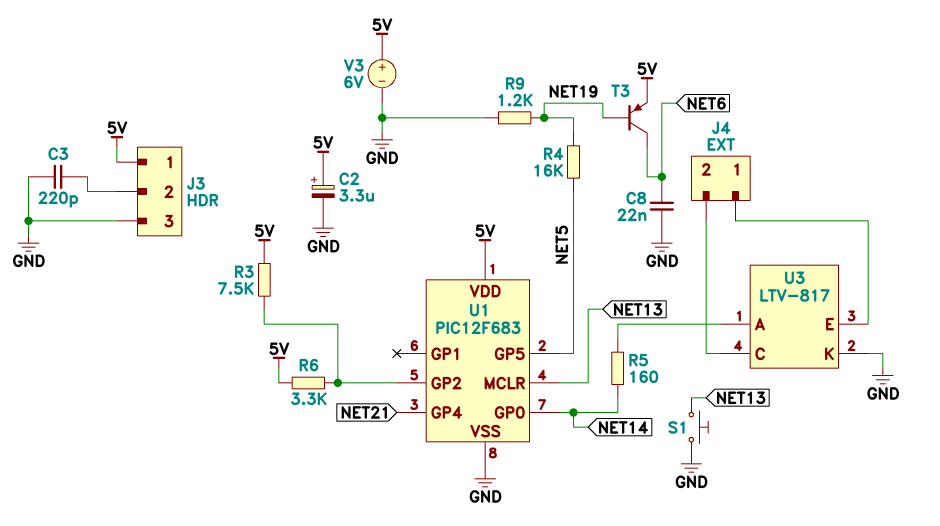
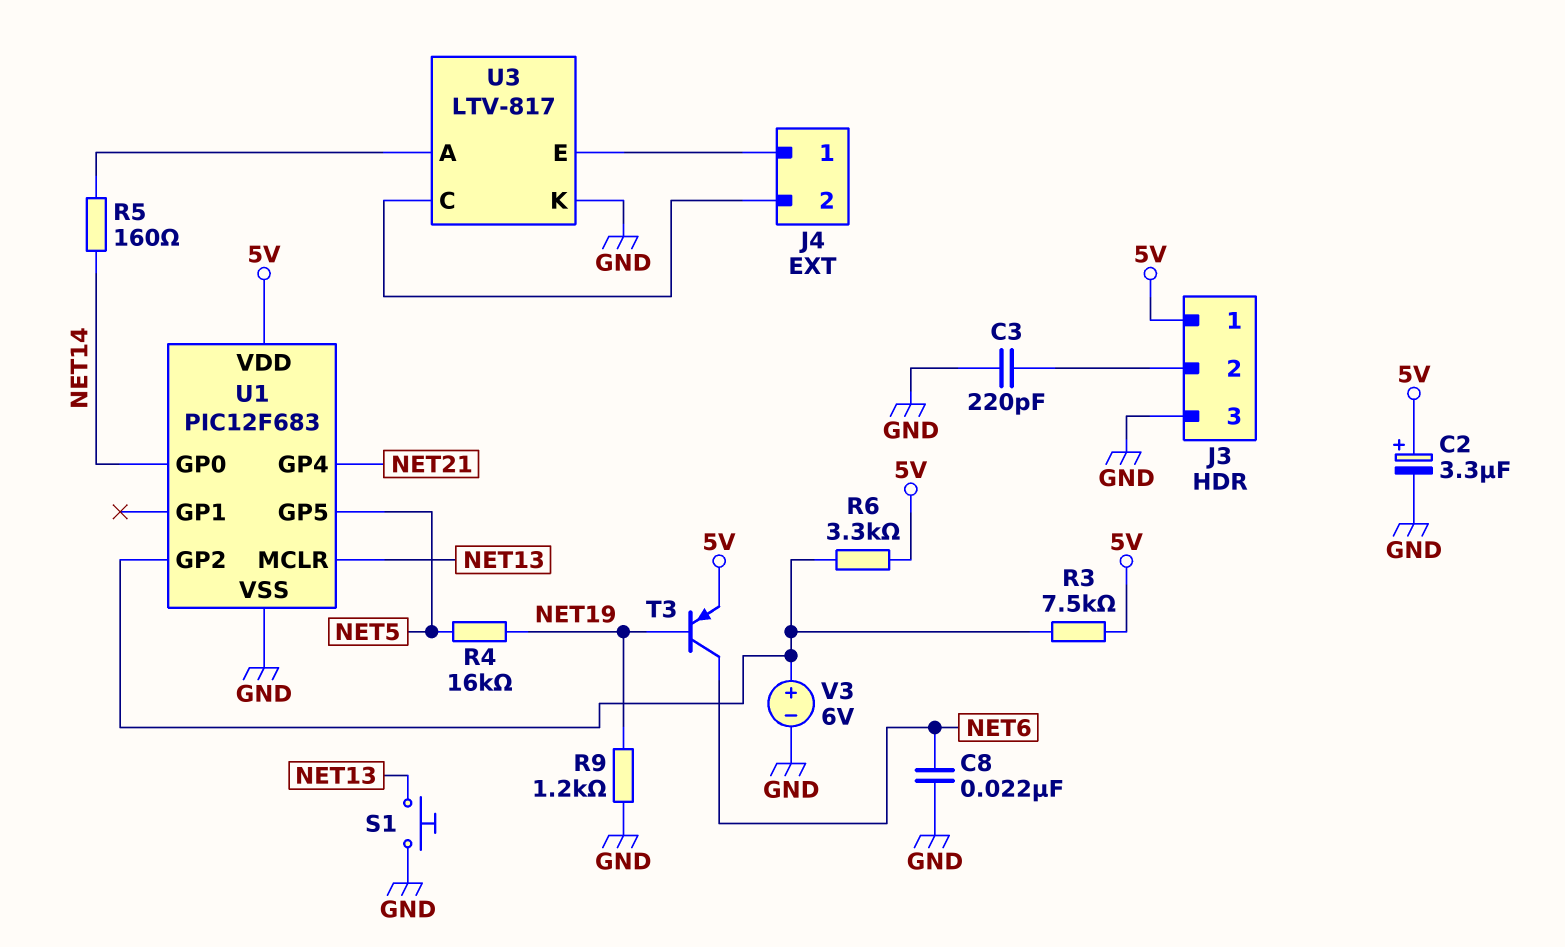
V3: 6V (plus 5V, minus GND) -> 6V (plus U1/GP2, minus GND)

